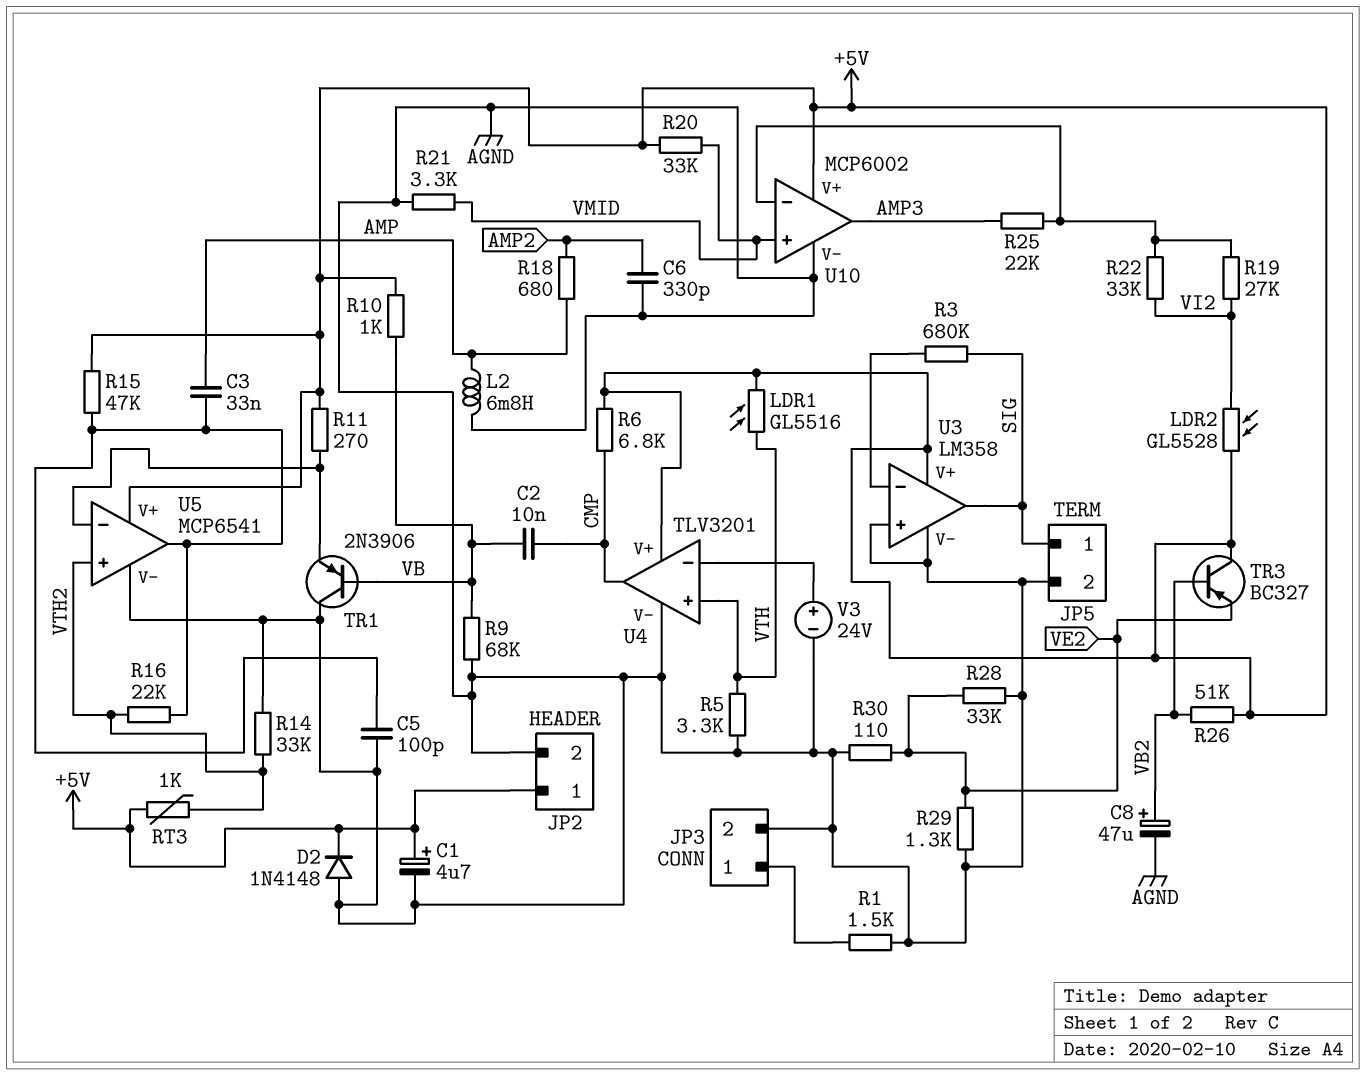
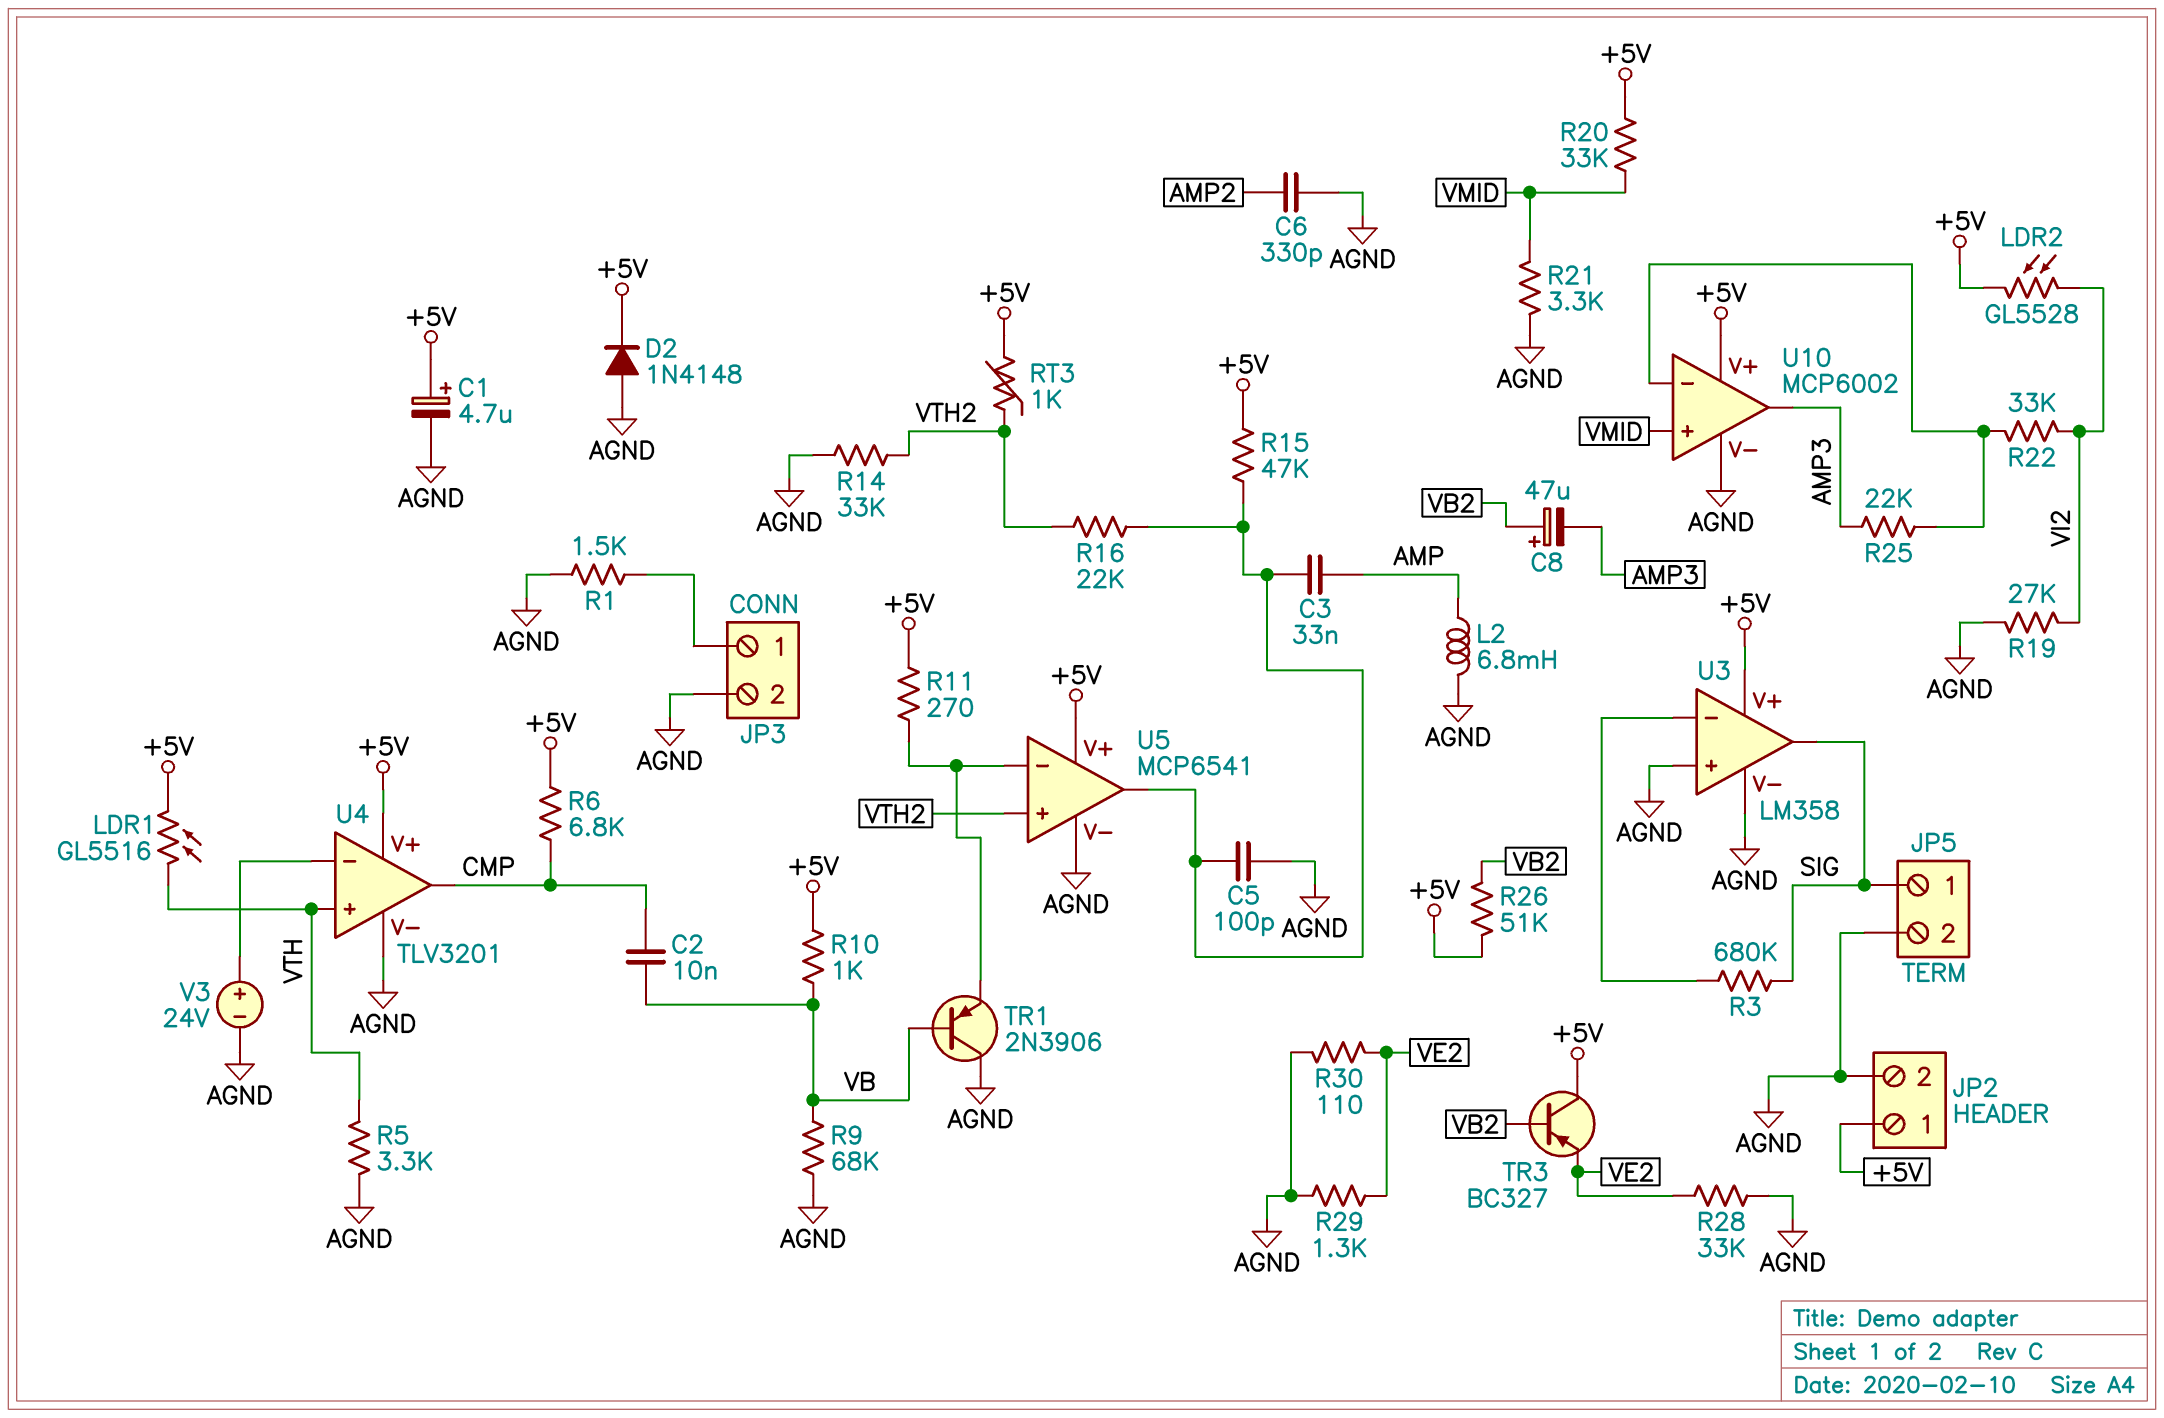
C8: 47uF (plus VB2, minus AGND) -> 47uF (plus VB2, minus AMP3)
R18: 680 (AMP, AMP2) -> none
R19: 27k (U10/in-, VI2) -> 27k (AGND, VI2)

